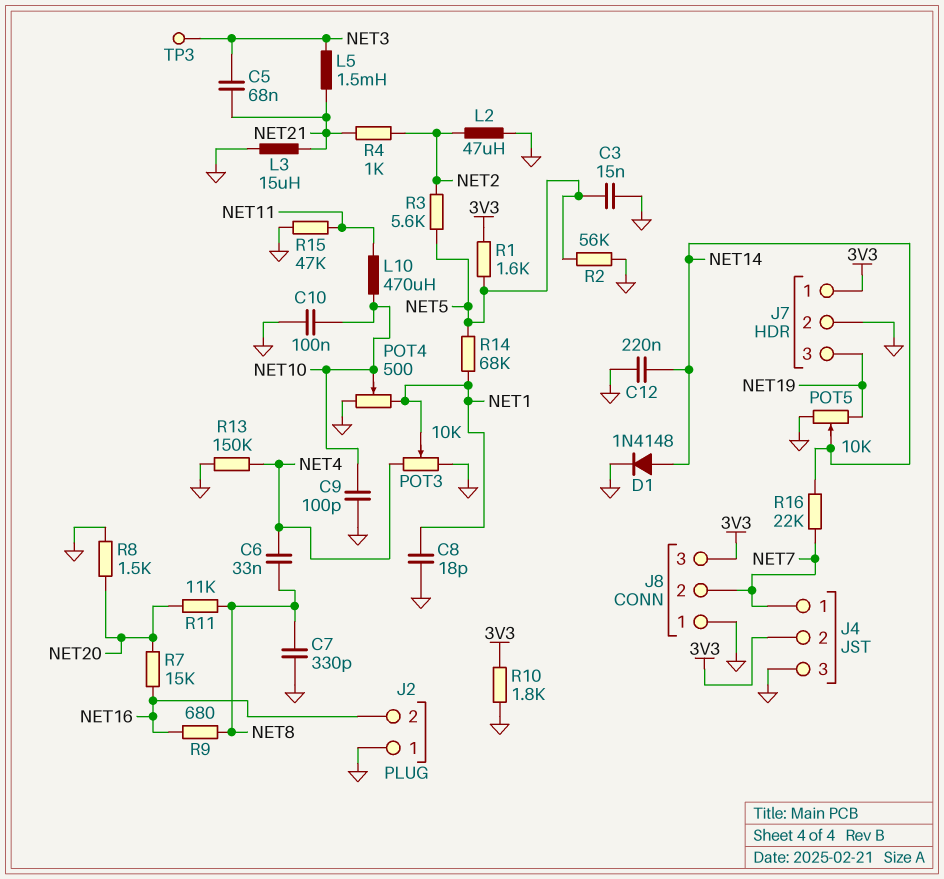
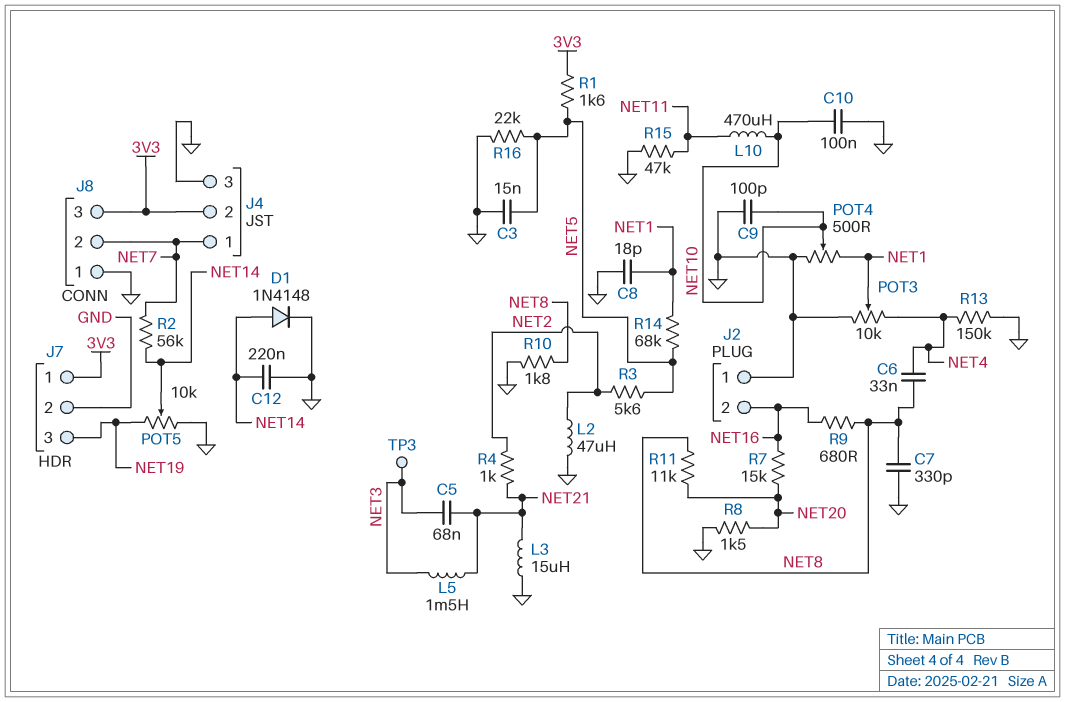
R2: 56k (GND, NET5) -> 56k (NET7, NET14)
R10: 1.8k (3V3, GND) -> 1.8k (GND, NET8)
R16: 22k (NET7, NET14) -> 22k (GND, NET5)

